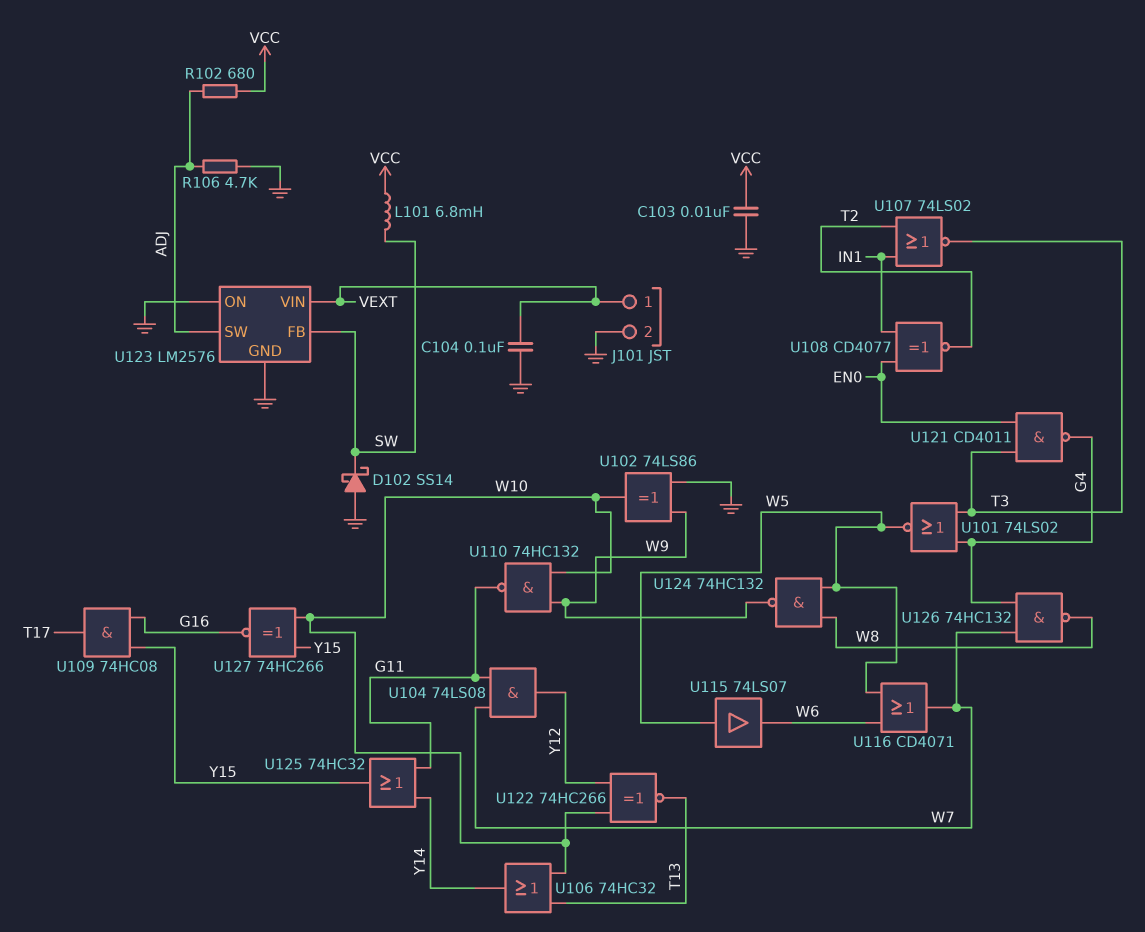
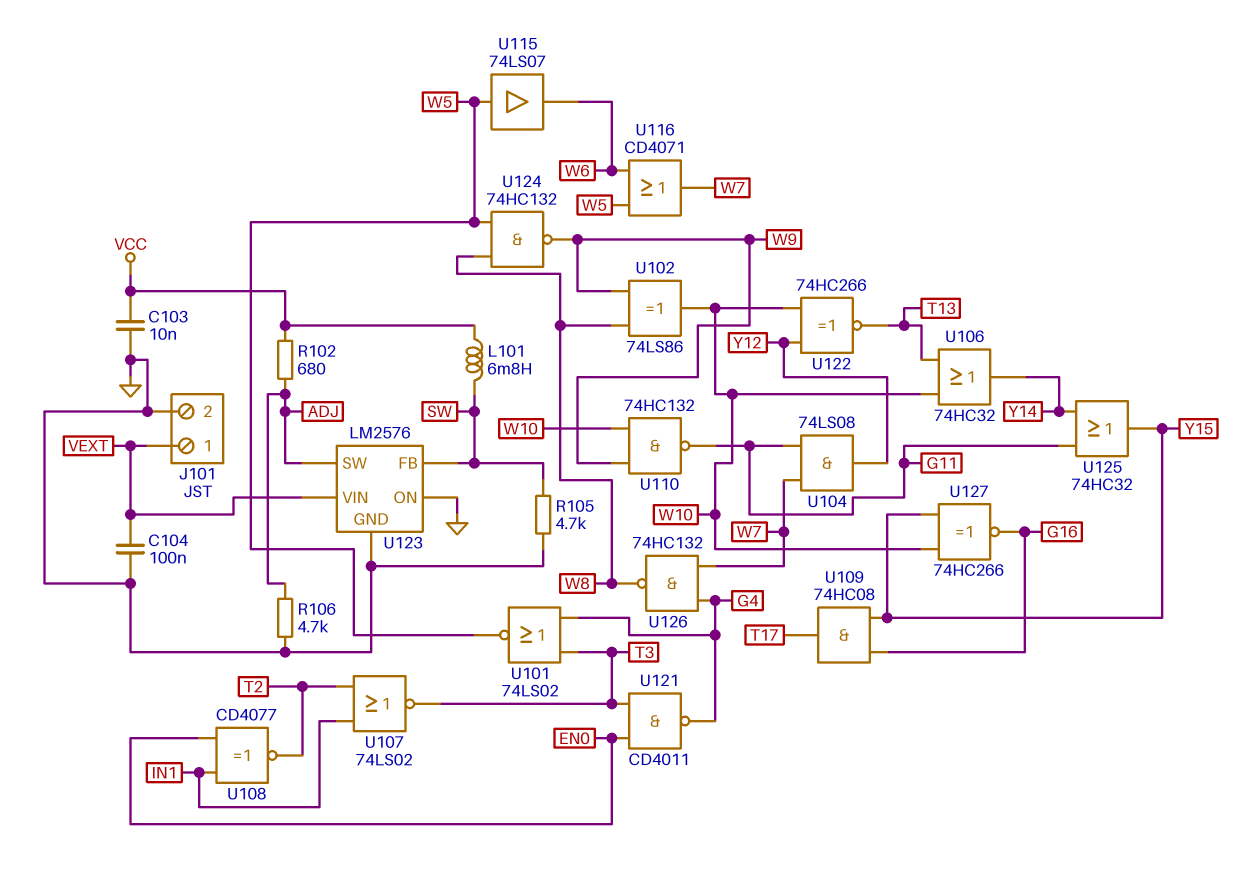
D102: schottky SS14 (A GND, K SW) -> none
R105: none -> 4.7k (GND, SW)
U102: XOR 74LS86 (in GND, in W9, out W10) -> XOR 74LS86 (in W8, in W9, out W10)

